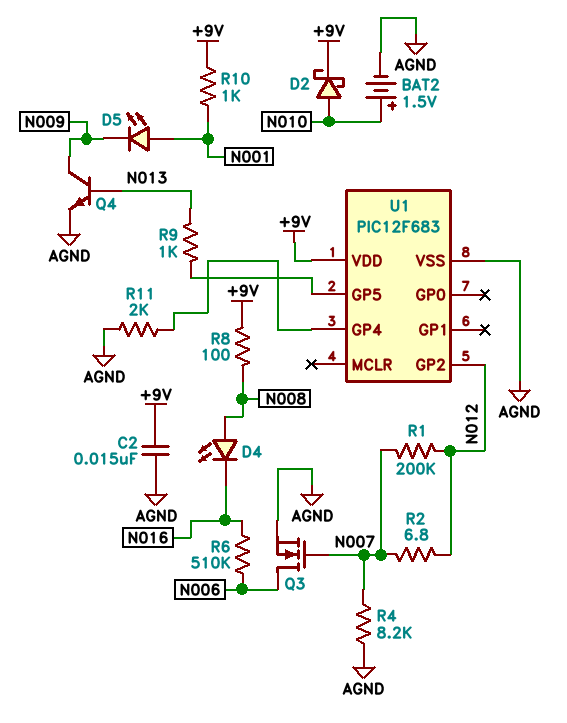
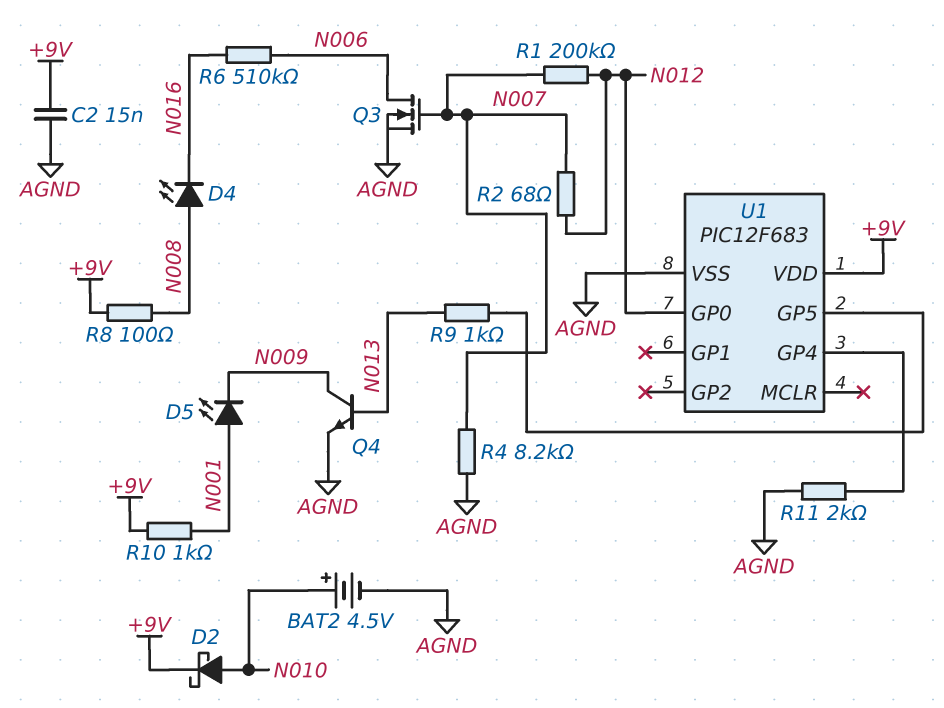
BAT2: 1.5V (plus N010, minus AGND) -> 4.5V (plus N010, minus AGND)
R2: 6.8 (N007, N012) -> 68 (N007, N012)
U1 pin GP0: none -> N012
U1 pin GP2: N012 -> none

